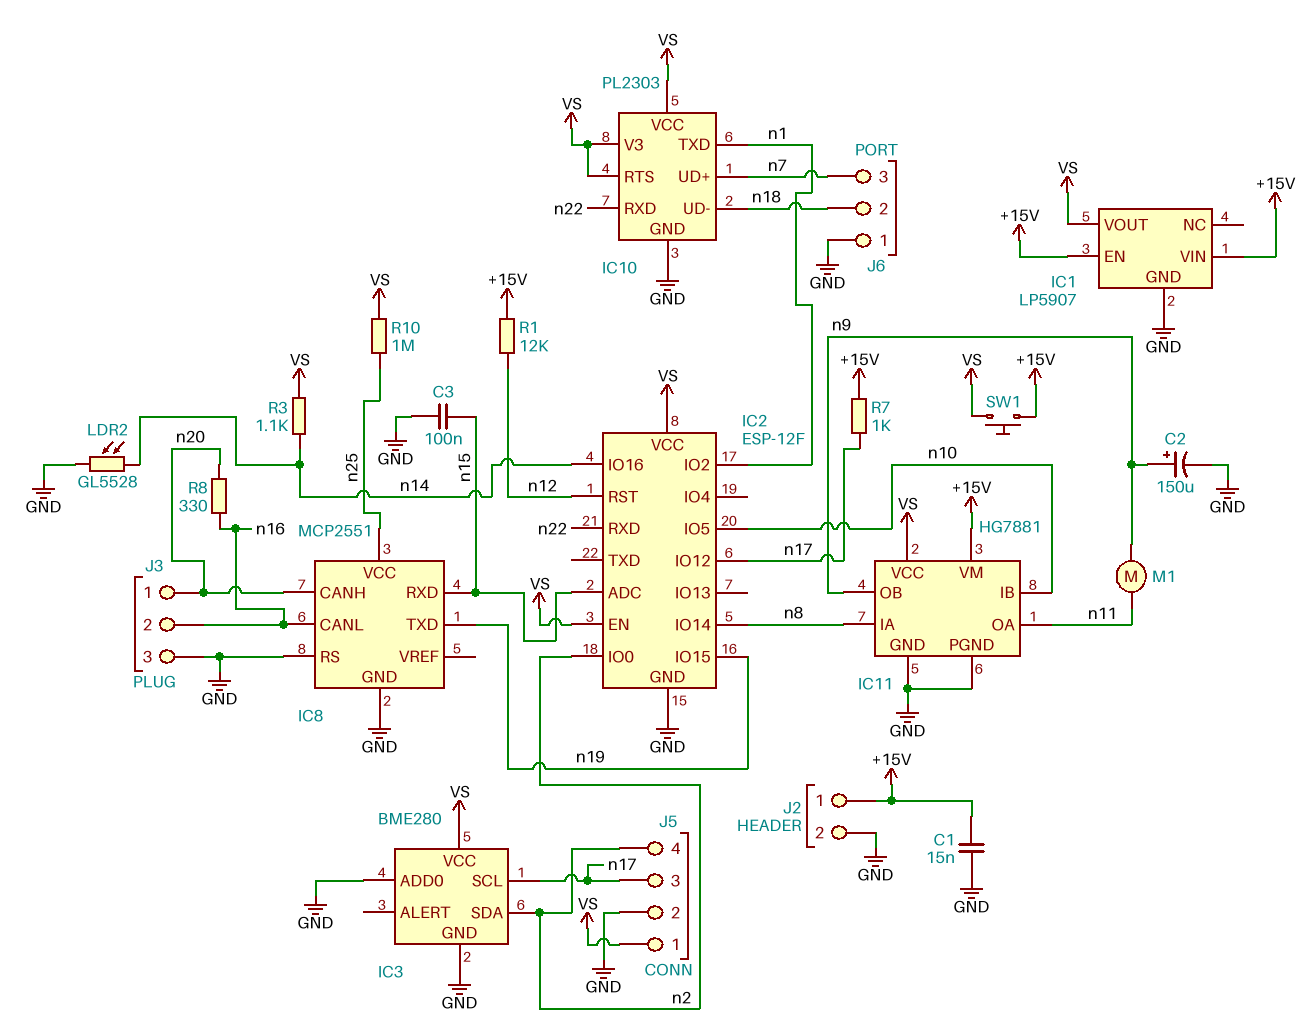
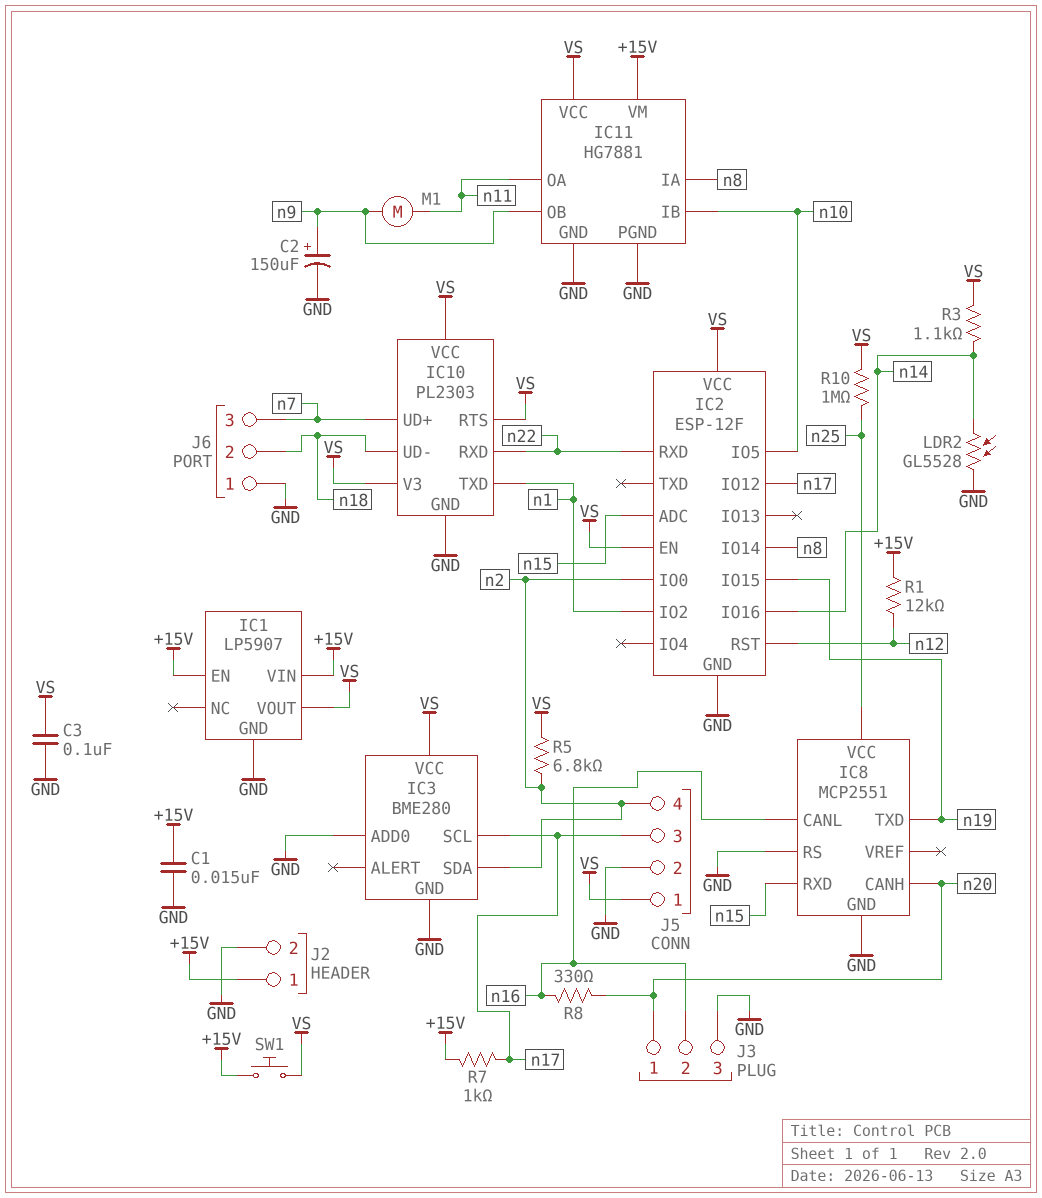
C3: 100nF (GND, n15) -> 100nF (GND, VS)
R5: none -> 6.8k (VS, n2)

